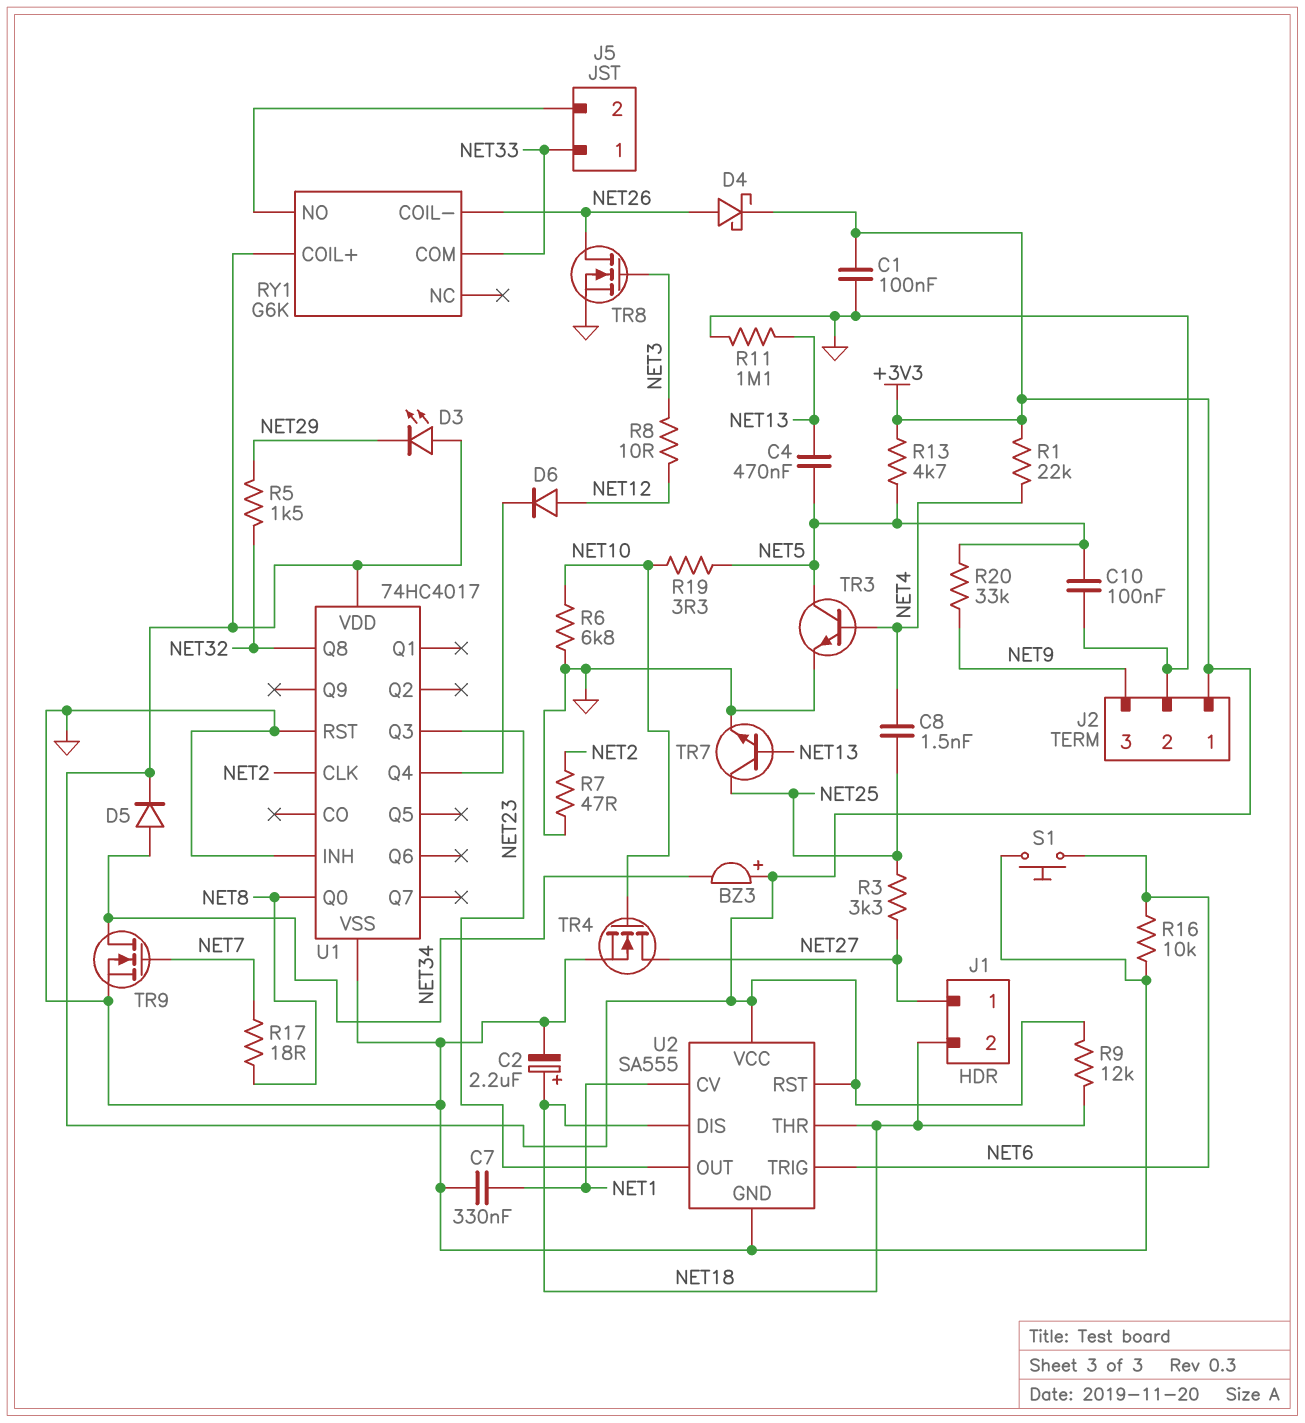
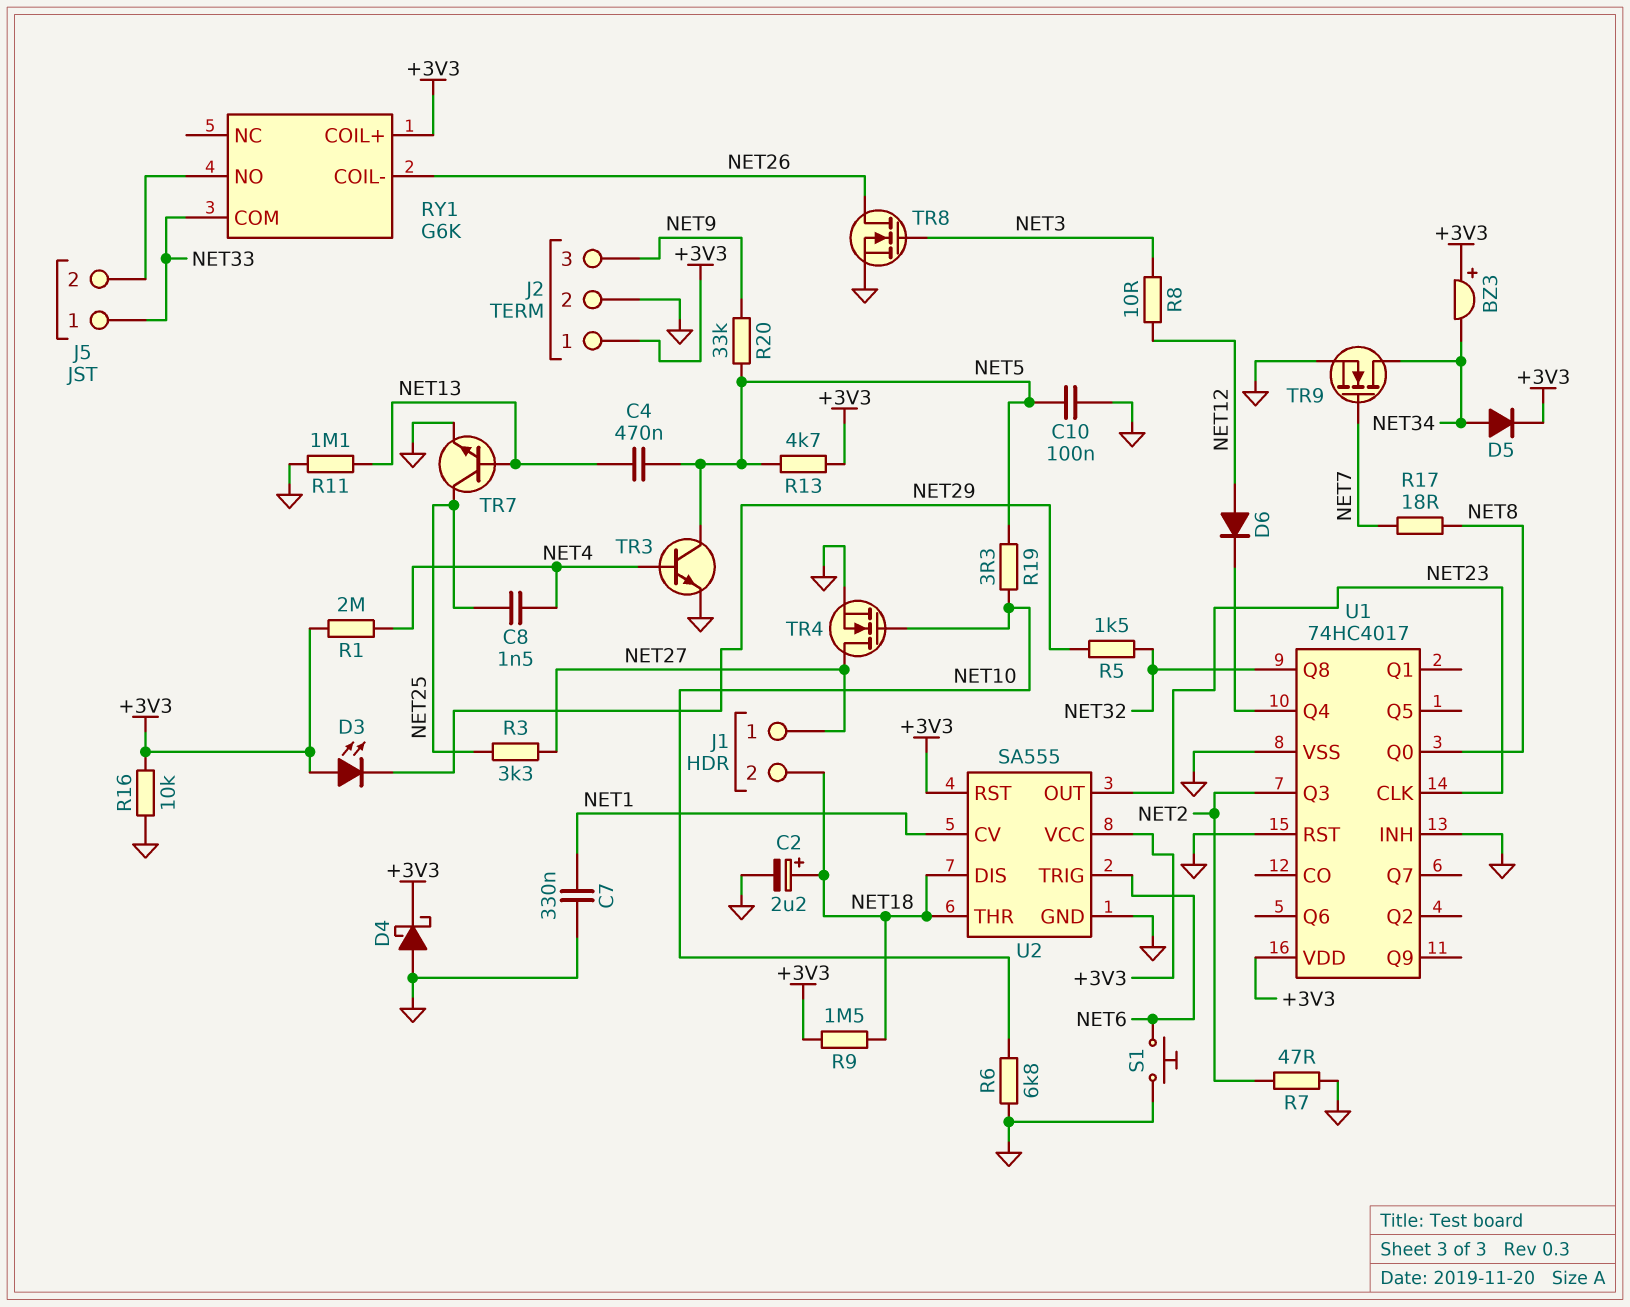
C1: 100nF (+3V3, GND) -> none
D4: schottky (A NET26, K +3V3) -> schottky (A GND, K +3V3)
R1: 22k (+3V3, NET4) -> 2M (+3V3, NET4)
R9: 12k (+3V3, NET18) -> 1.5M (+3V3, NET18)
R16: 10k (GND, NET6) -> 10k (+3V3, GND)
U1 pin CLK: NET2 -> NET23
U1 pin Q3: NET23 -> NET2

